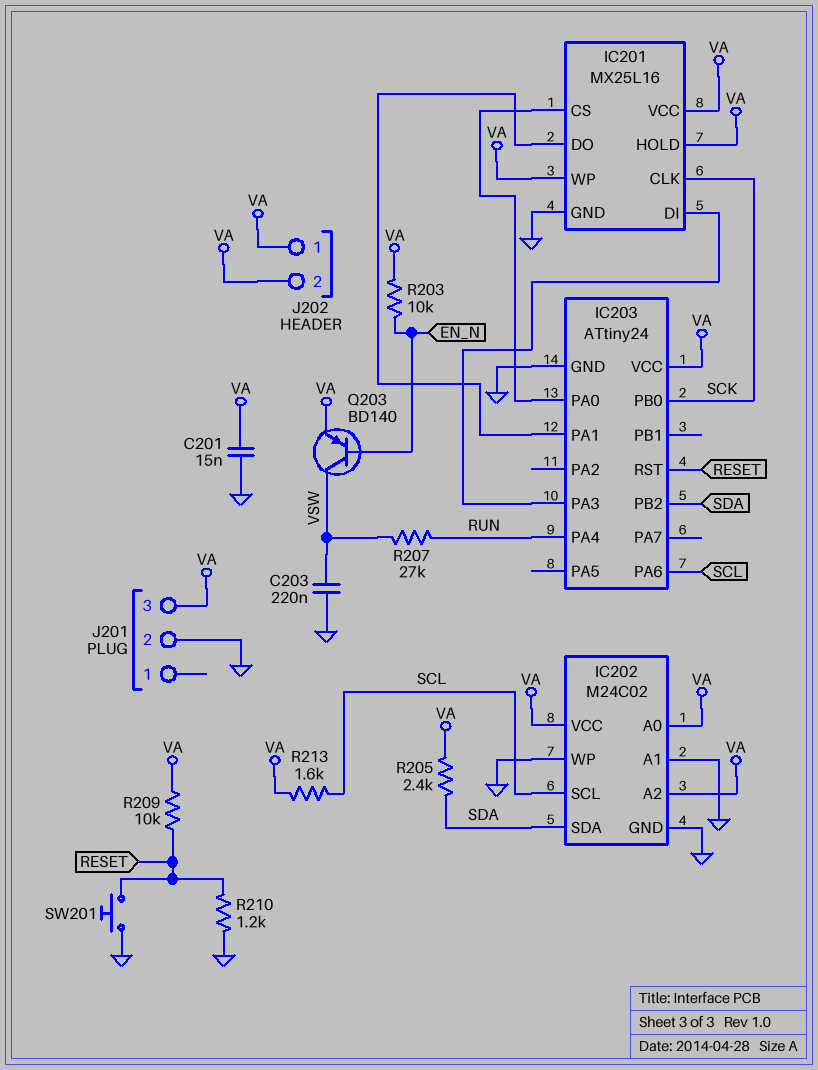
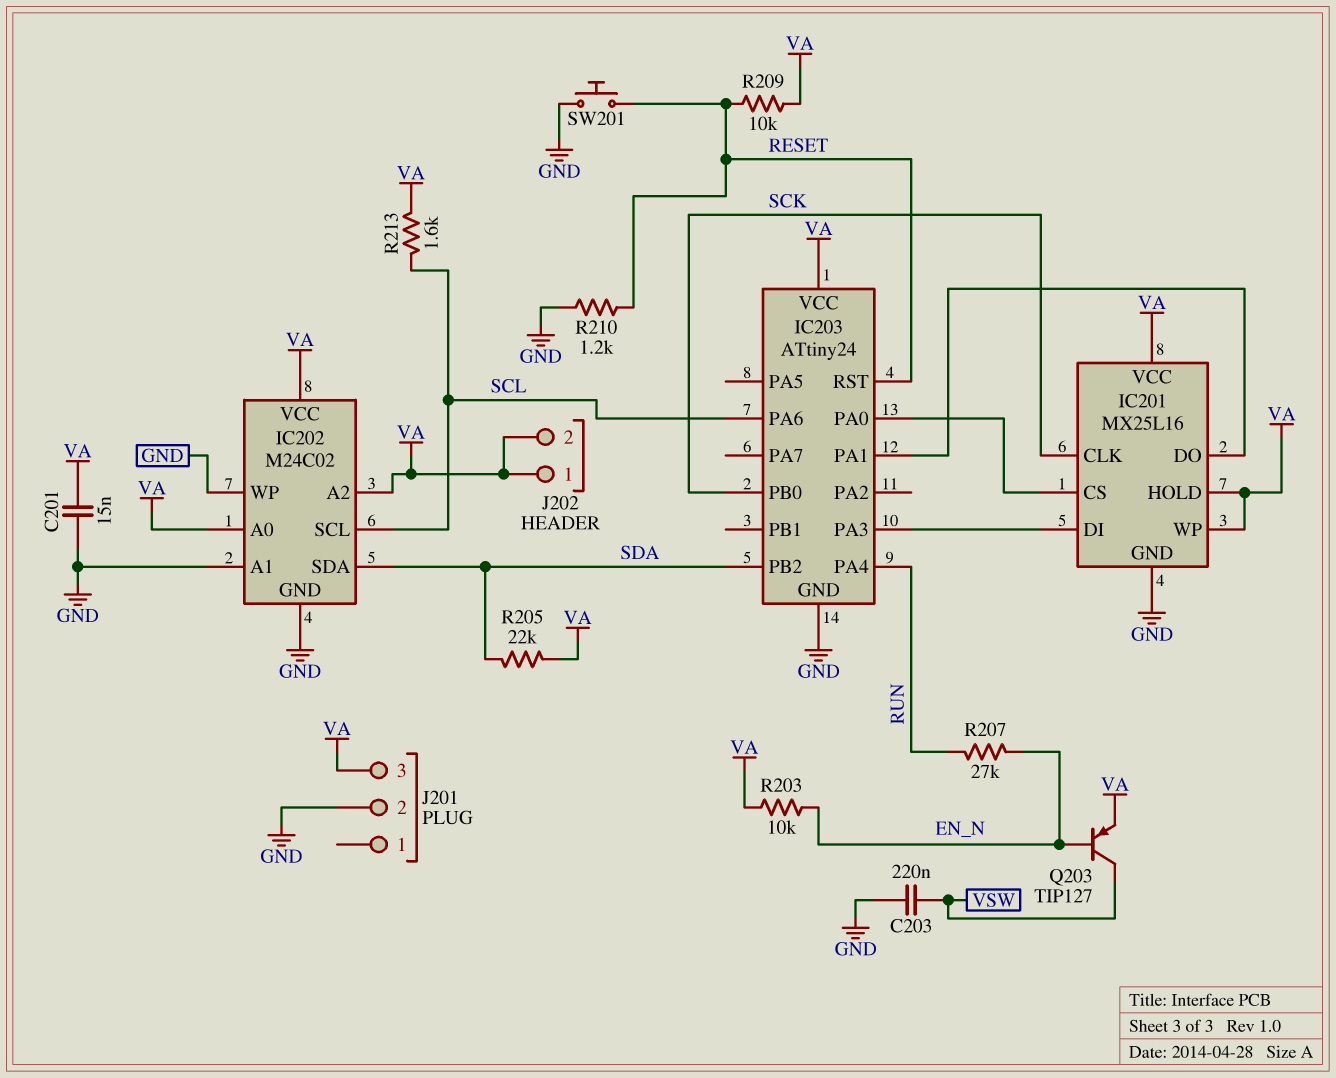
Q203: PNP BD140 (B EN_N, C VSW, E VA) -> PNP TIP127 (B EN_N, C VSW, E VA)
R205: 2.4k (SDA, VA) -> 22k (SDA, VA)
R207: 27k (RUN, VSW) -> 27k (EN_N, RUN)

